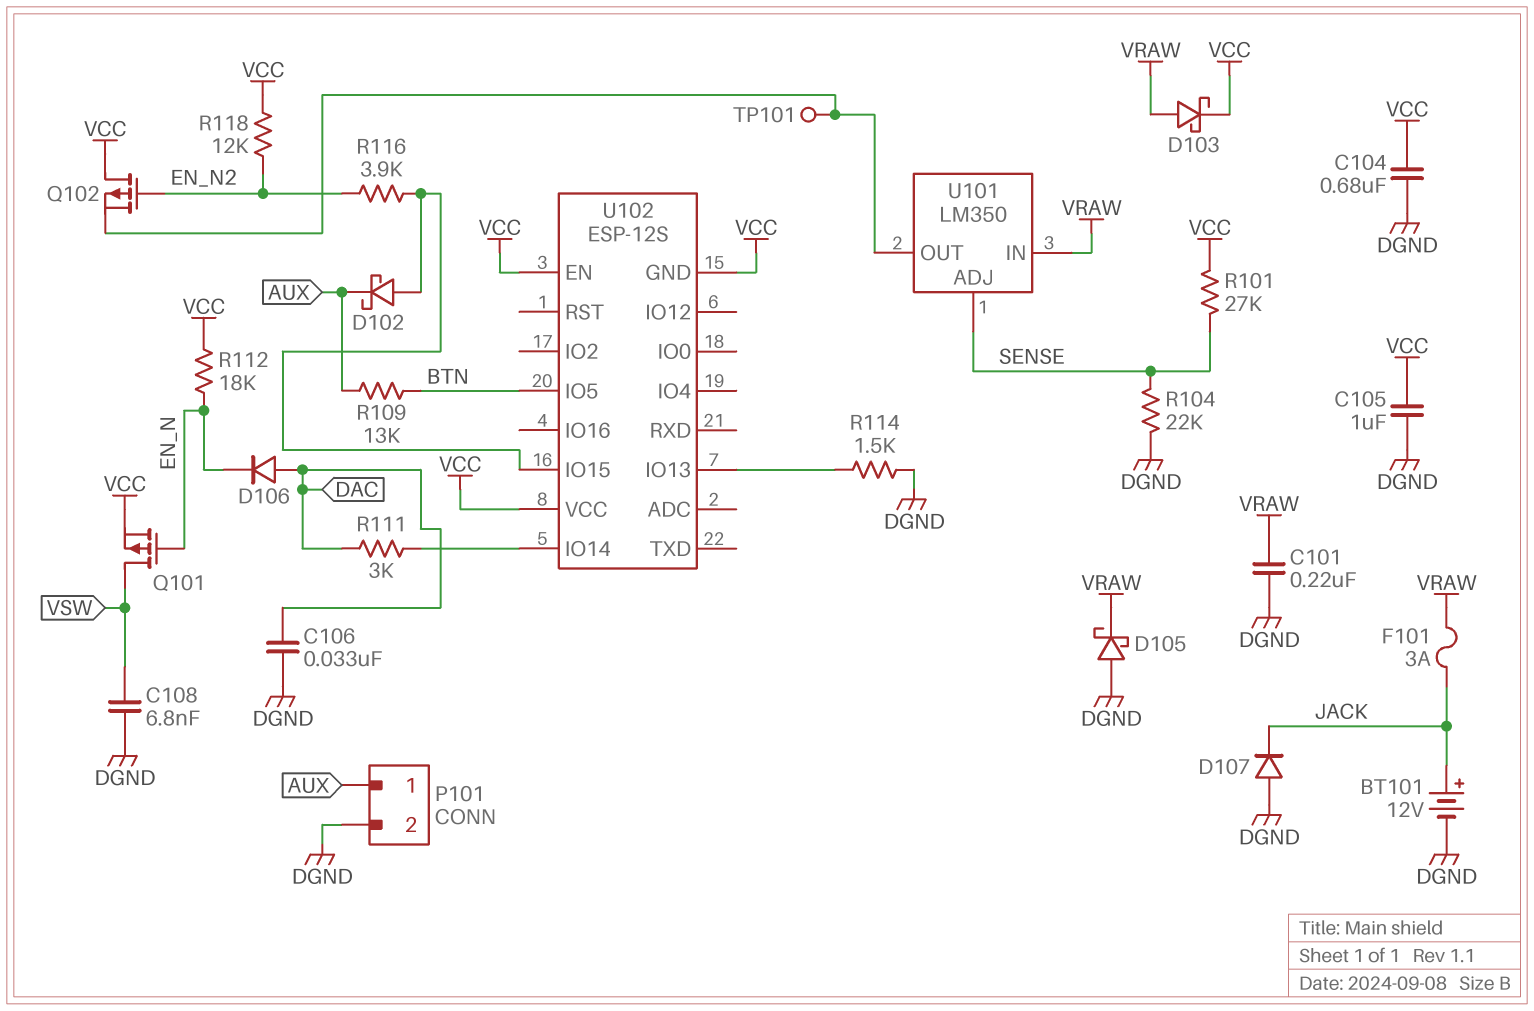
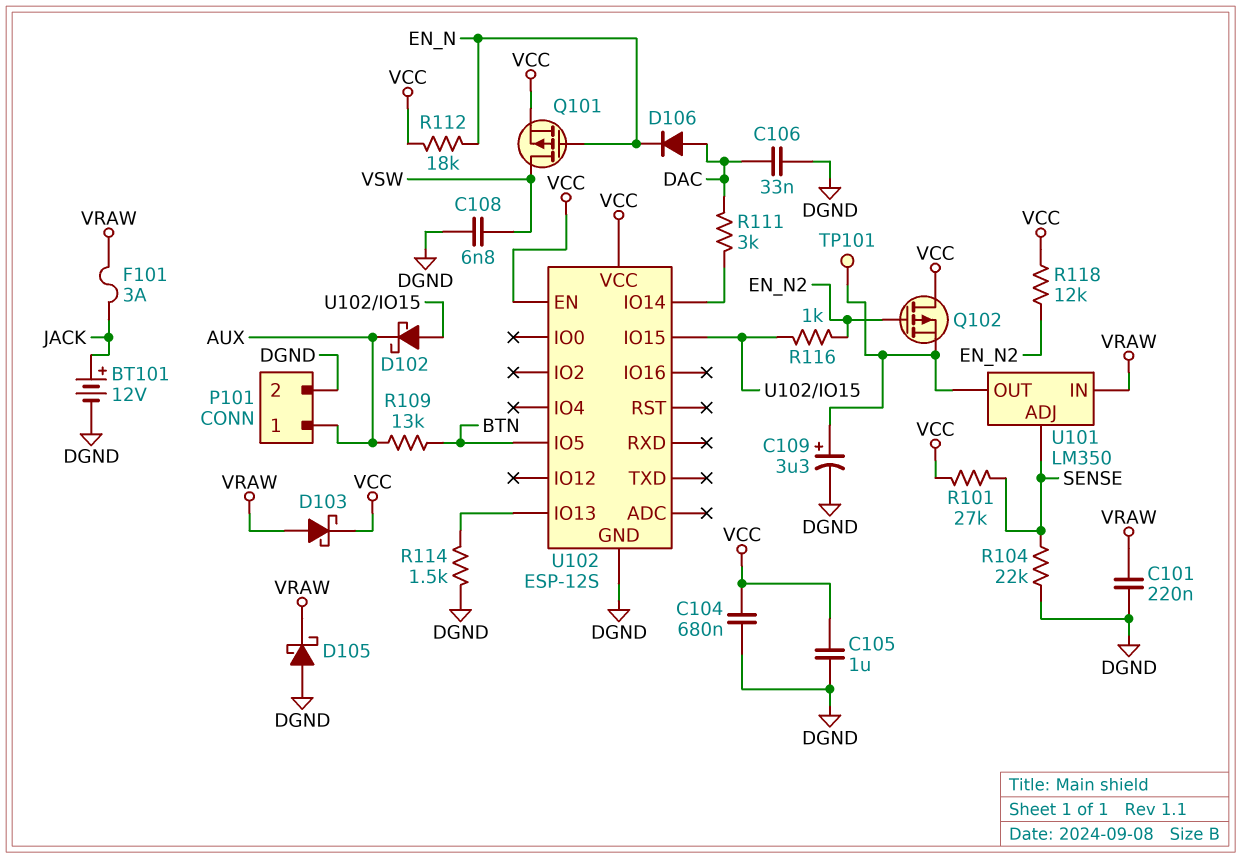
C109: none -> 3.3uF (plus U101/OUT, minus DGND)
D107: diode (A DGND, K JACK) -> none
R116: 3.9k (EN_N2, U102/IO15) -> 1k (EN_N2, U102/IO15)
U102 pin GND: VCC -> DGND

